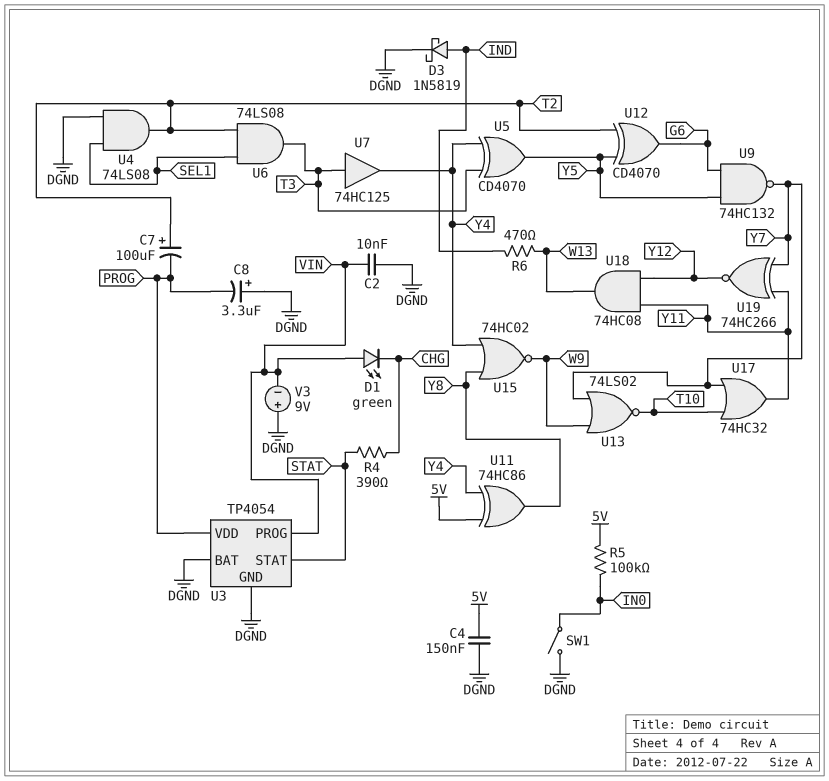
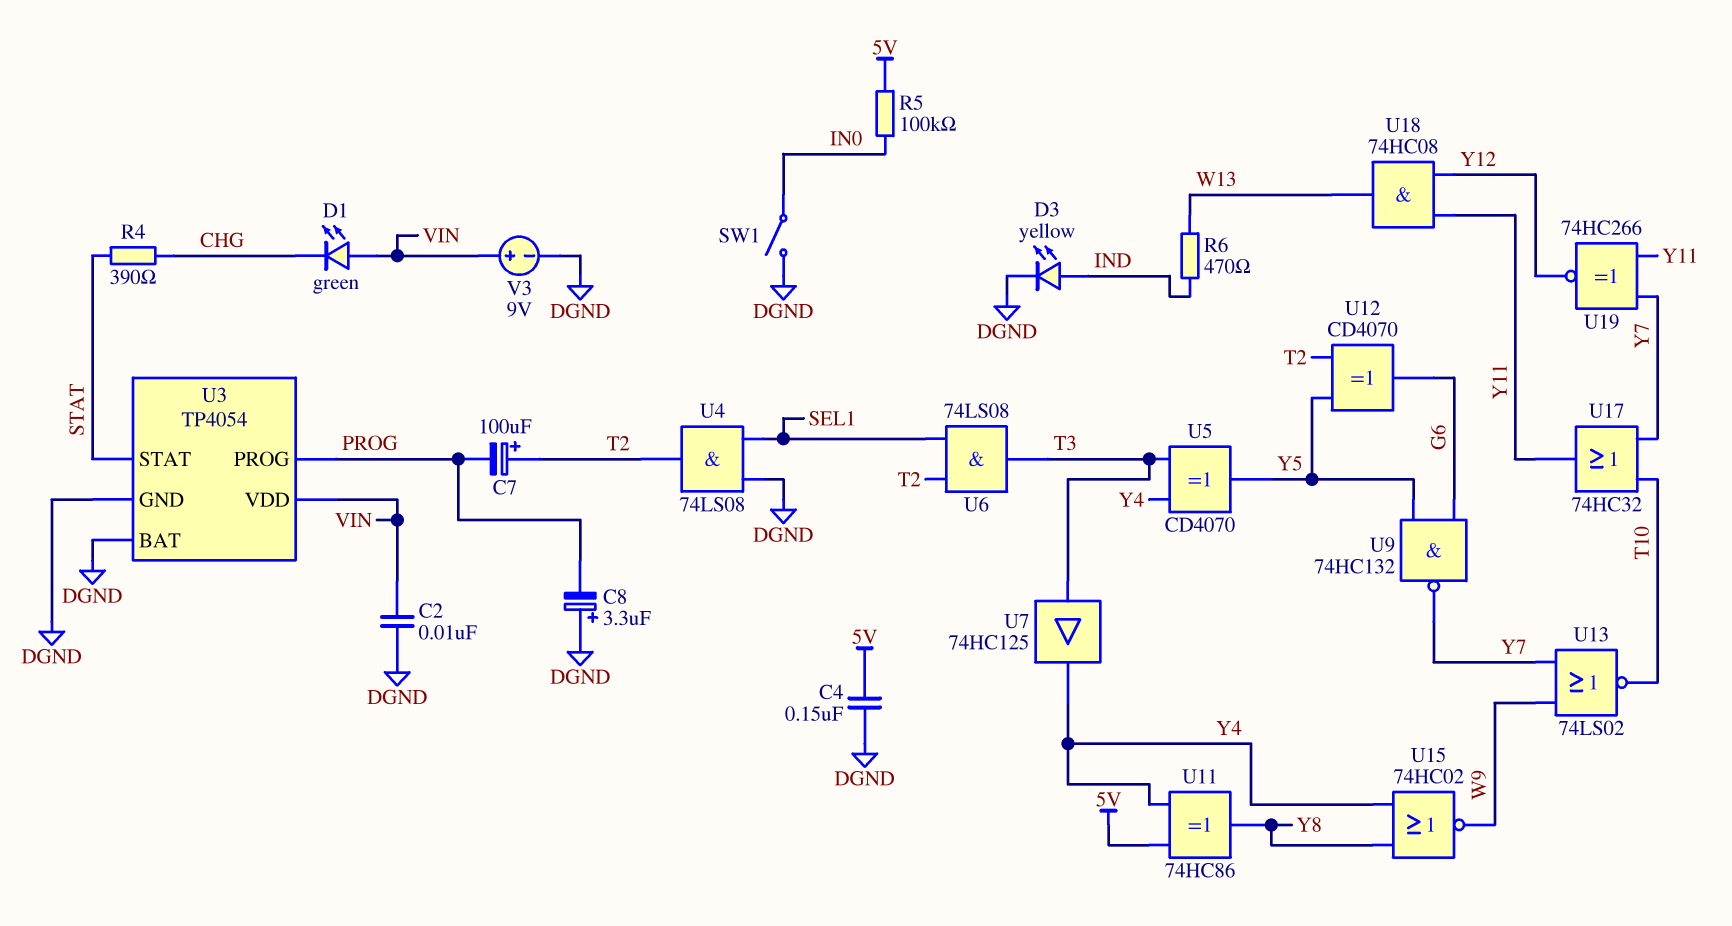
D3: schottky 1N5819 (A IND, K DGND) -> LED yellow (A IND, K DGND)
U3 pin PROG: VIN -> PROG
U3 pin VDD: PROG -> VIN
V3: 9V (plus DGND, minus VIN) -> 9V (plus VIN, minus DGND)

